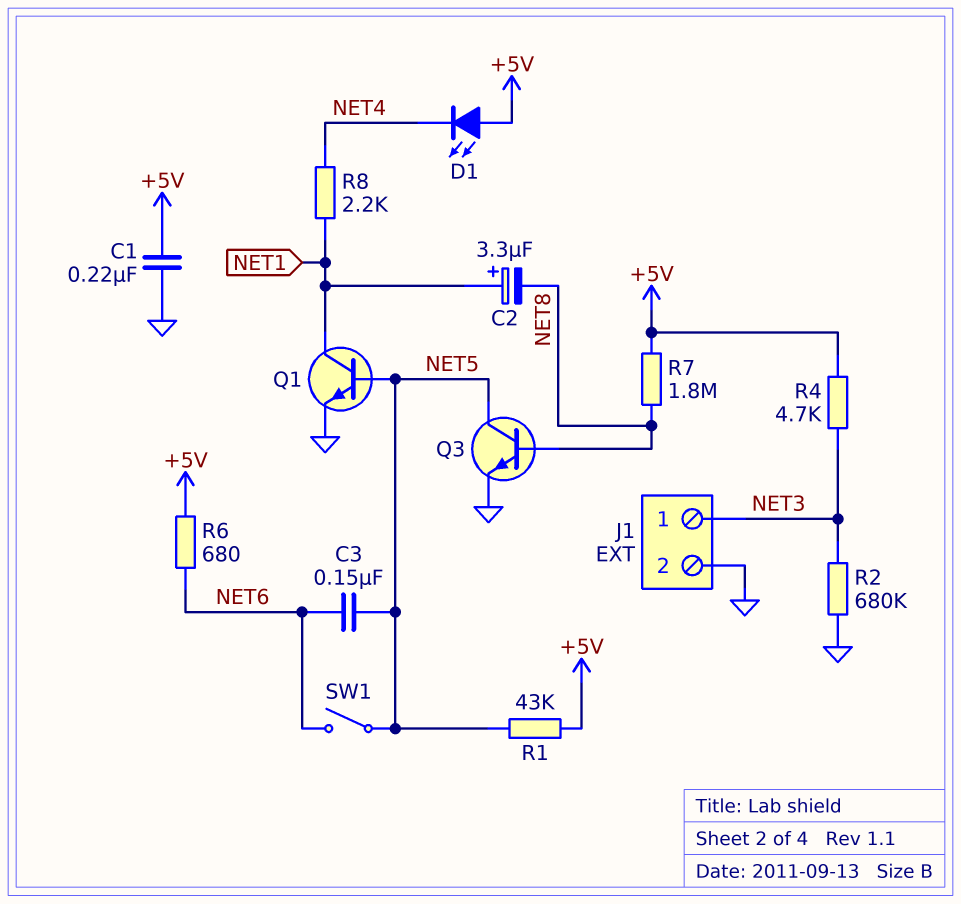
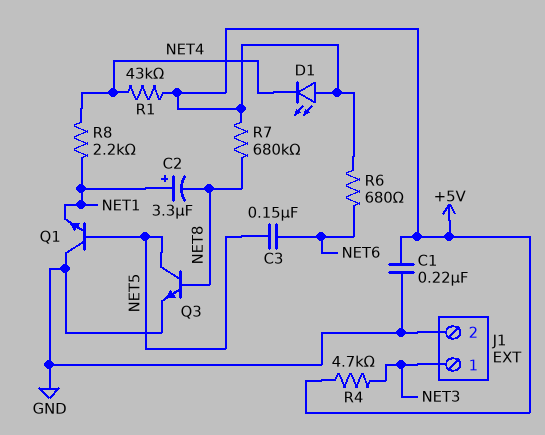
Q1: NPN (B NET5, C NET1, E GND) -> NPN (B NET5, C GND, E NET1)
R1: 43k (+5V, NET5) -> 43k (+5V, NET4)
R2: 680k (GND, NET3) -> none
R7: 1.8M (+5V, NET8) -> 680k (+5V, NET8)
SW1: switch (NET5, NET6) -> none

